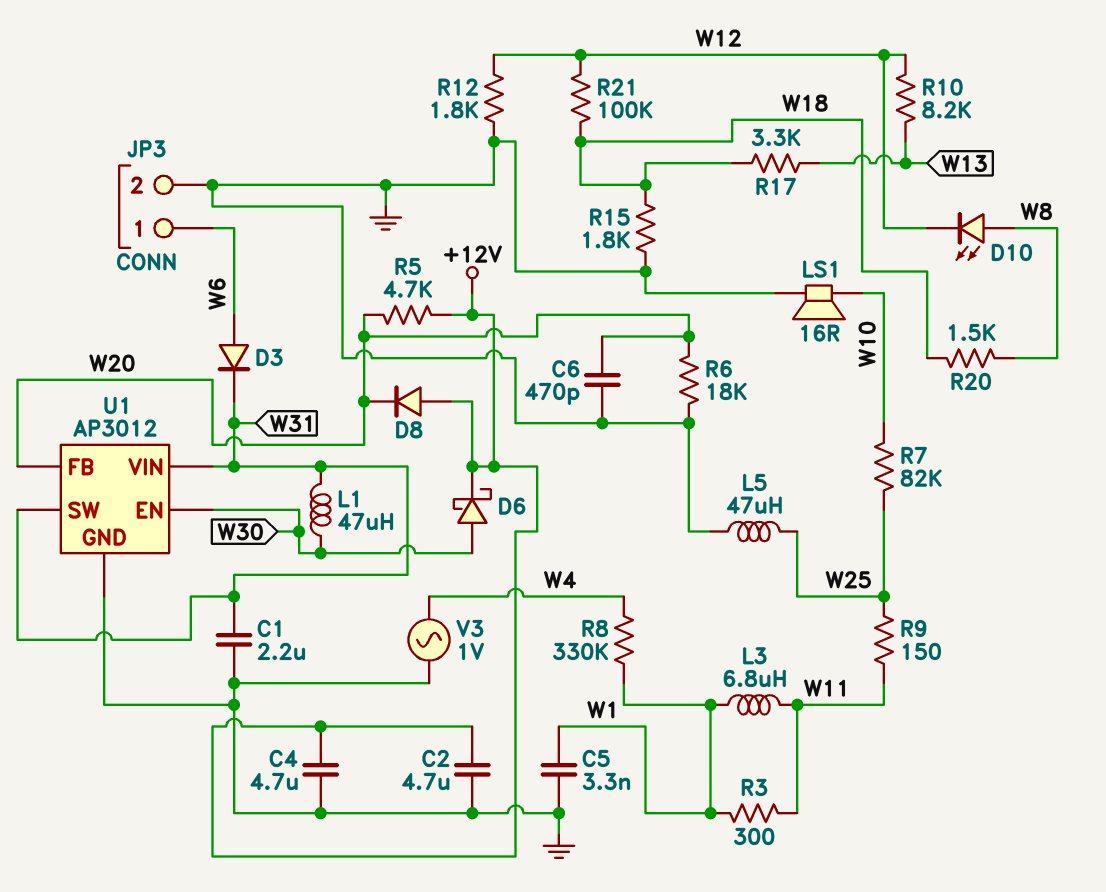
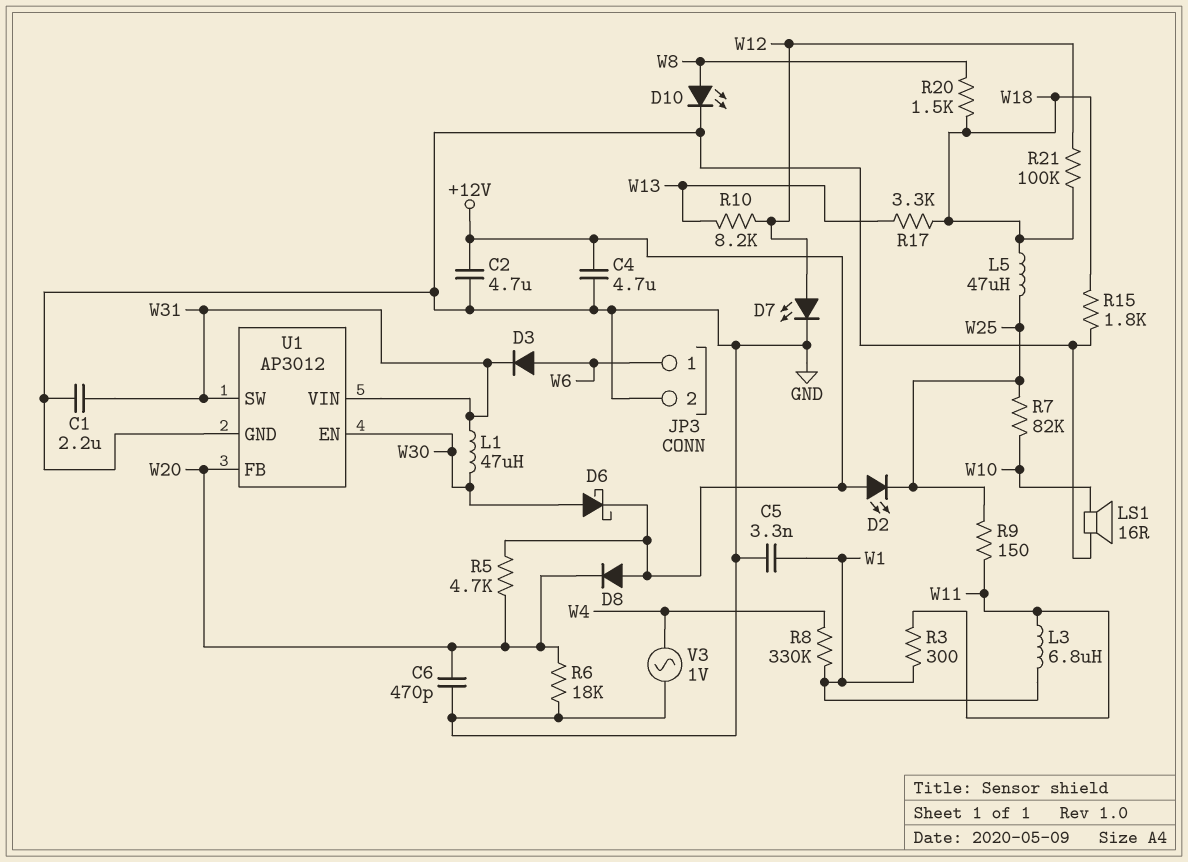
D2: none -> LED (A +12V, K W25)
D7: none -> LED (A W12, K GND)
D10: LED (A W8, K W12) -> LED (A W8, K GND)
L5: 47uH (GND, W25) -> 47uH (W18, W25)
R12: 1.8k (GND, W12) -> none

